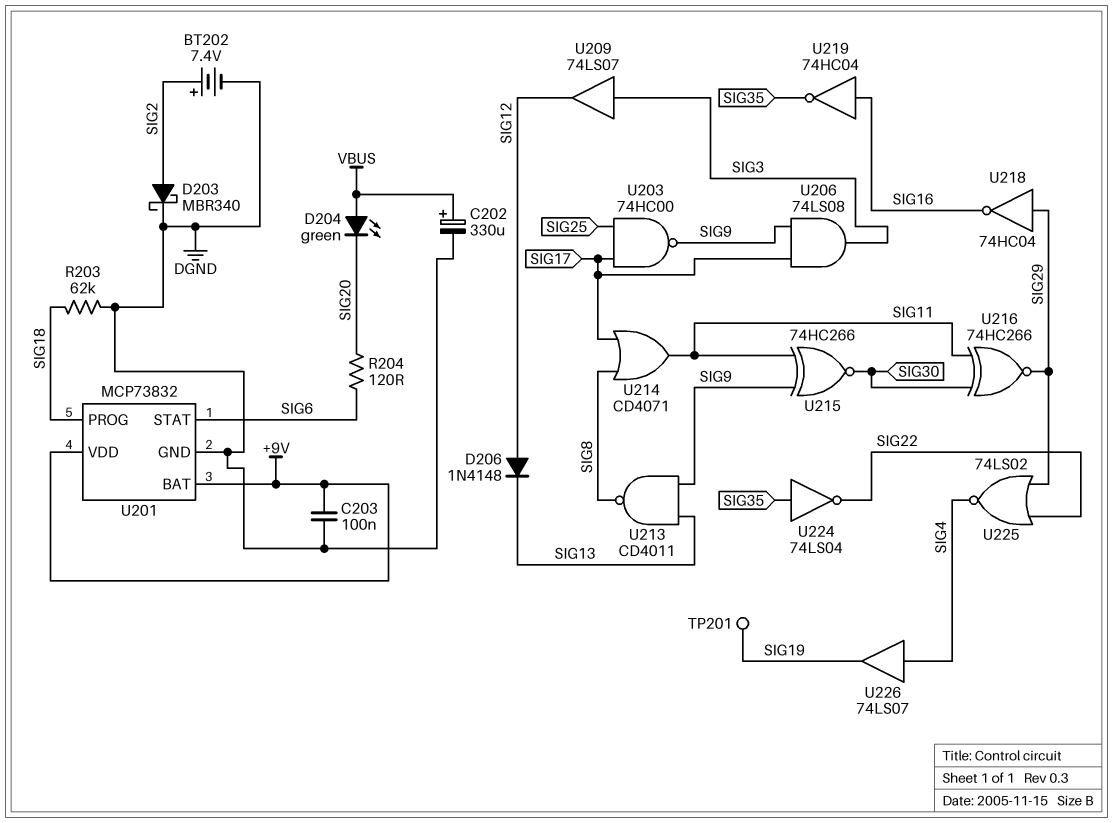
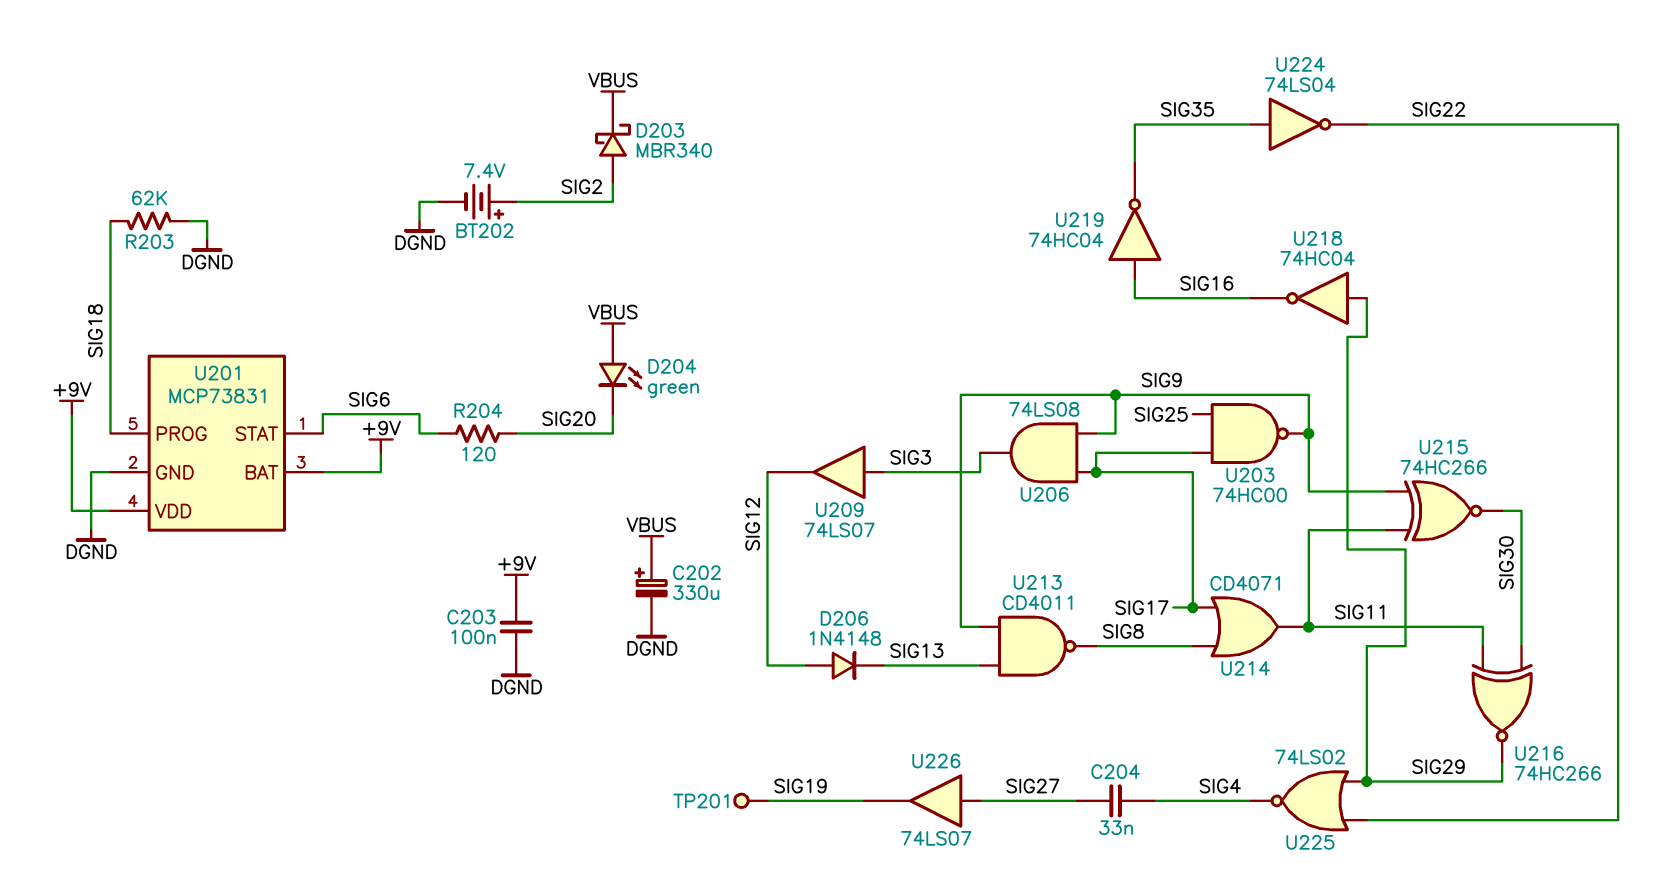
C204: none -> 33nF (SIG4, SIG27)
D203: schottky MBR340 (A SIG2, K DGND) -> schottky MBR340 (A SIG2, K VBUS)
U201: MCP73832 -> MCP73831
U226: buffer 74LS07 (in SIG4, out SIG19) -> buffer 74LS07 (in SIG27, out SIG19)

